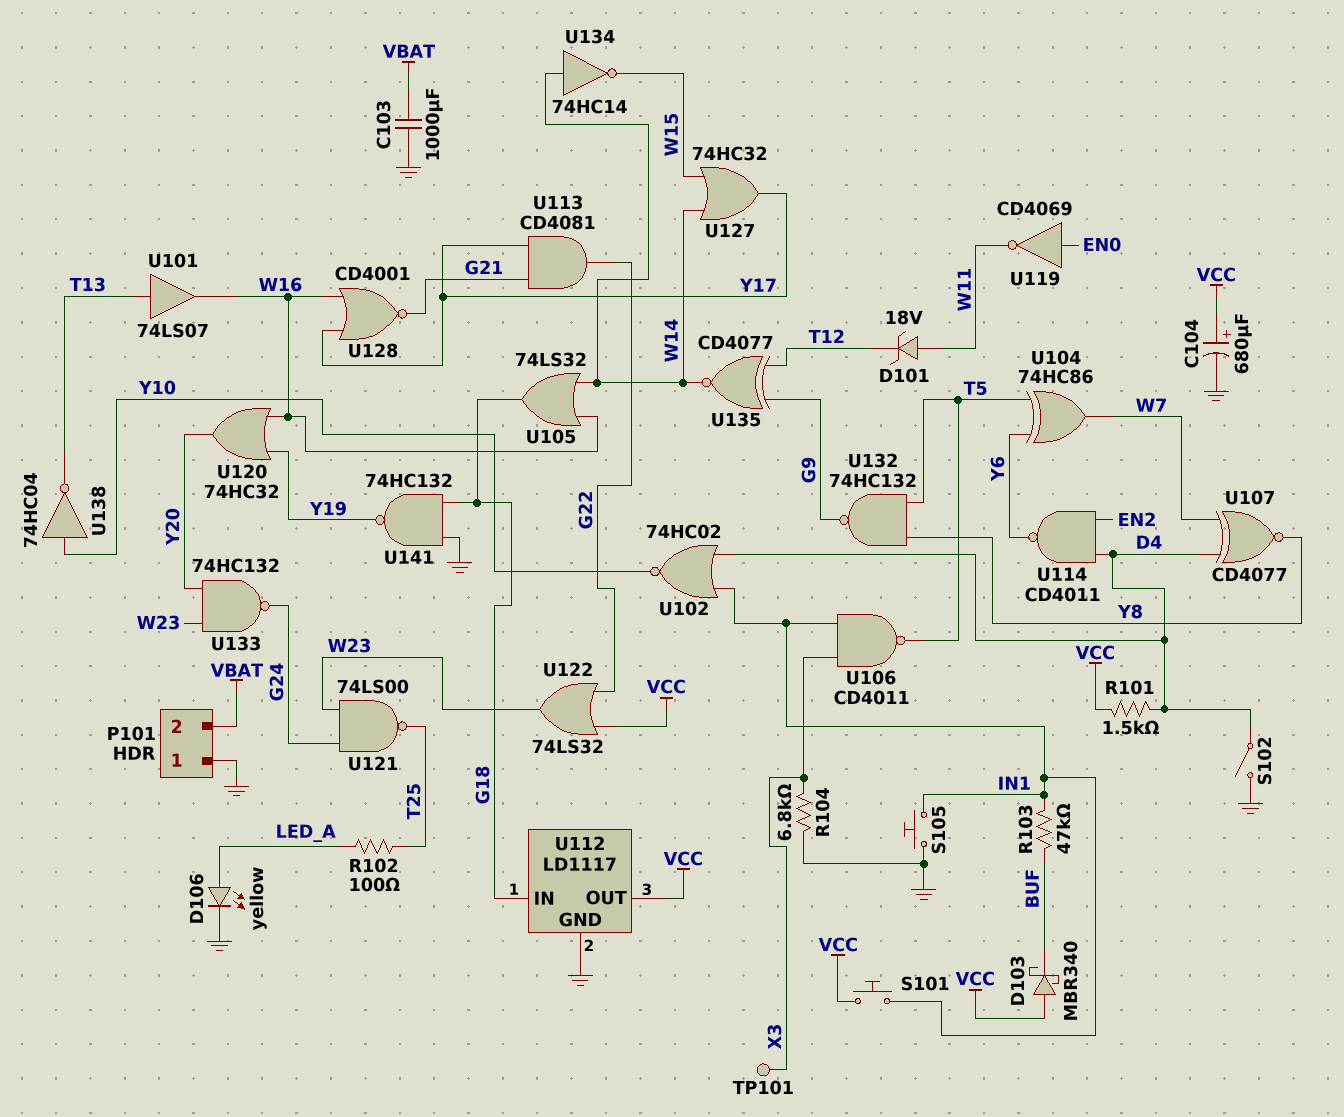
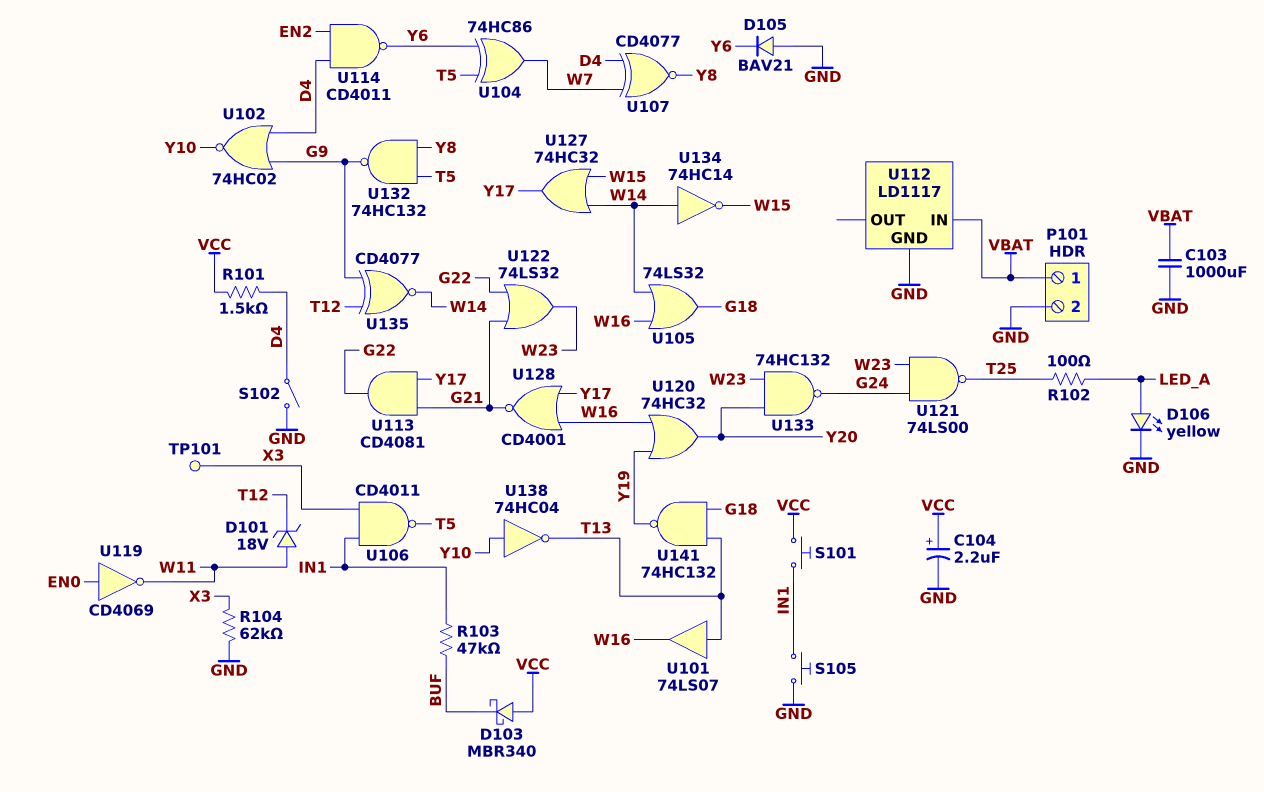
C104: 680uF (plus VCC, minus GND) -> 2.2uF (plus VCC, minus GND)
D105: none -> diode BAV21 (A GND, K Y6)
P101 pin 1: GND -> VBAT
P101 pin 2: VBAT -> GND
R104: 6.8k (GND, X3) -> 62k (GND, X3)
U102: NOR 74HC02 (in D4, in IN1, out Y10) -> NOR 74HC02 (in D4, in G9, out Y10)
U112 pin IN: G18 -> VBAT
U112 pin OUT: VCC -> none
U122: OR 74LS32 (in G22, in VCC, out W23) -> OR 74LS32 (in G21, in G22, out W23)
U141: NAND 74HC132 (in G18, in GND, out Y19) -> NAND 74HC132 (in G18, in T13, out Y19)

